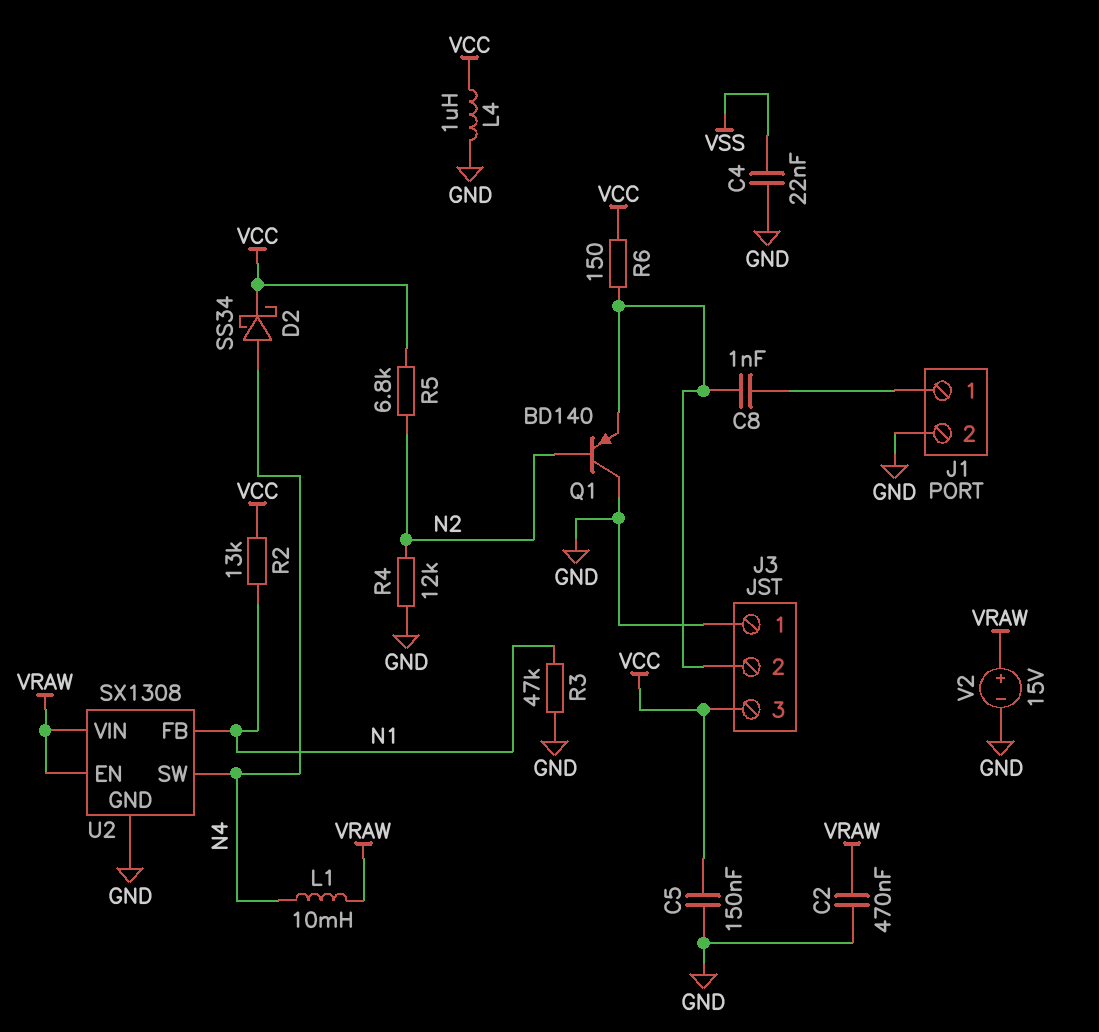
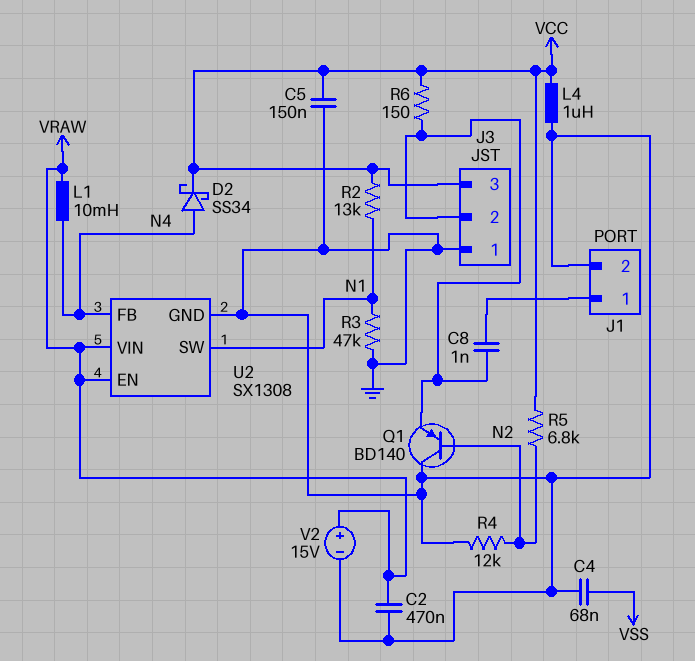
C4: 22nF (GND, VSS) -> 68nF (GND, VSS)
U2 pin FB: N1 -> N4
U2 pin SW: N4 -> N1

